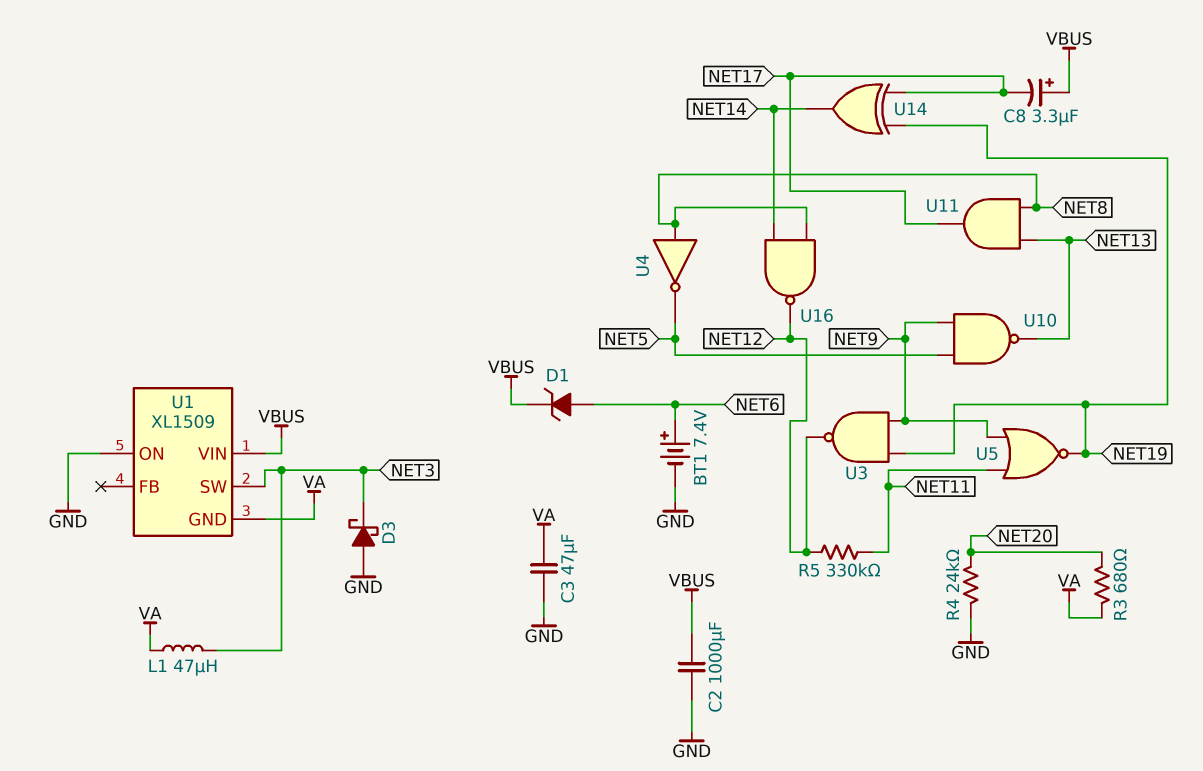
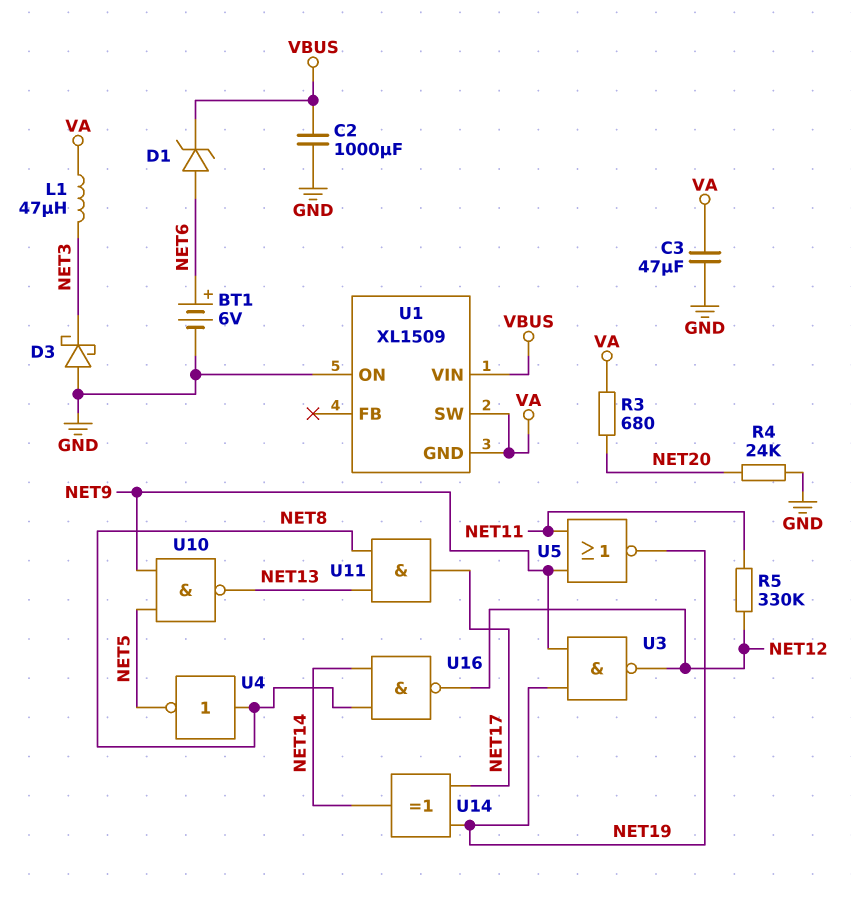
BT1: 7.4V (plus NET6, minus GND) -> 6V (plus NET6, minus GND)
C8: 3.3uF (plus VBUS, minus NET17) -> none
U1 pin SW: NET3 -> VA

